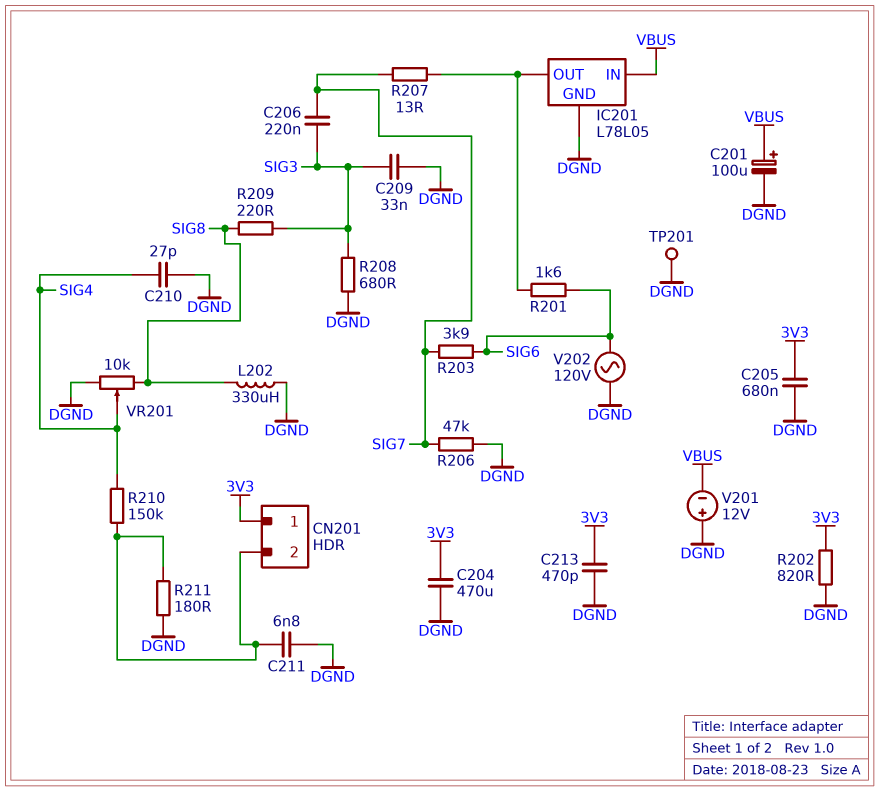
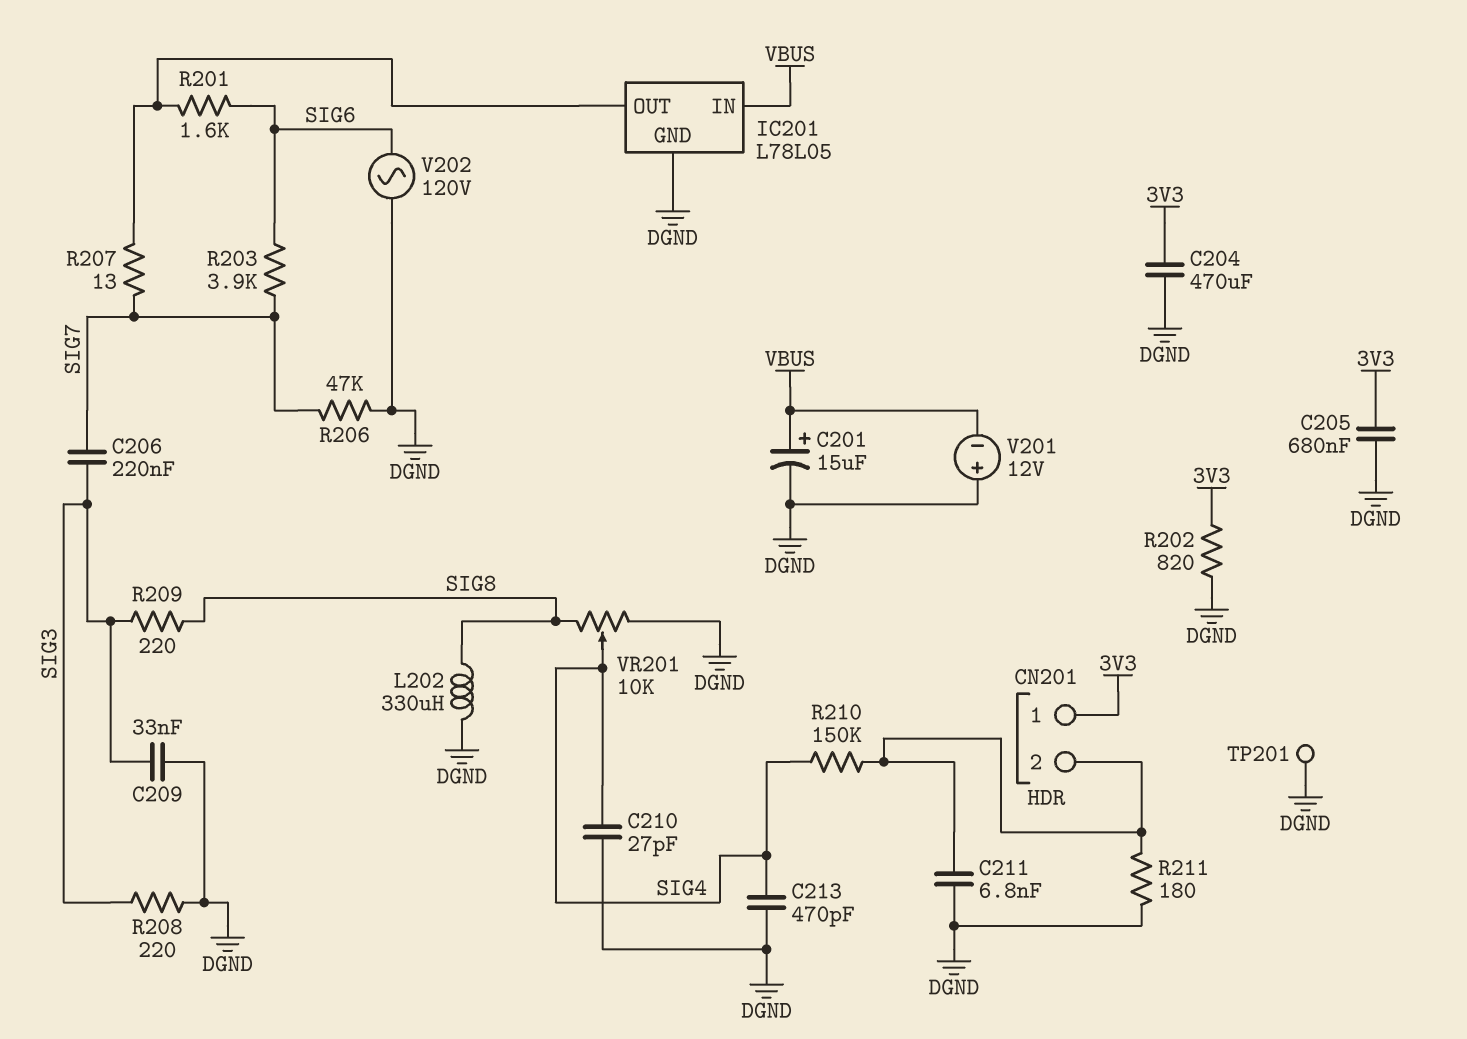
C201: 100uF (plus VBUS, minus DGND) -> 15uF (plus VBUS, minus DGND)
C213: 470pF (3V3, DGND) -> 470pF (DGND, SIG4)
R208: 680 (DGND, SIG3) -> 220 (DGND, SIG3)

